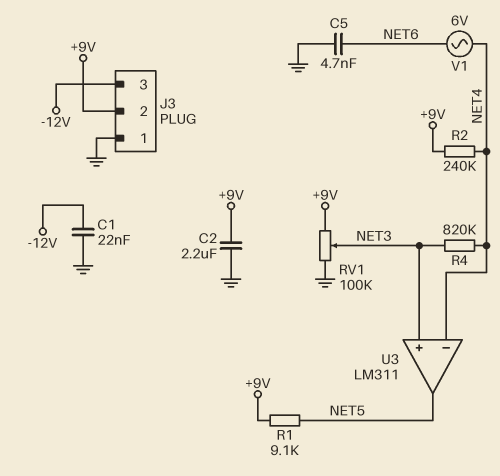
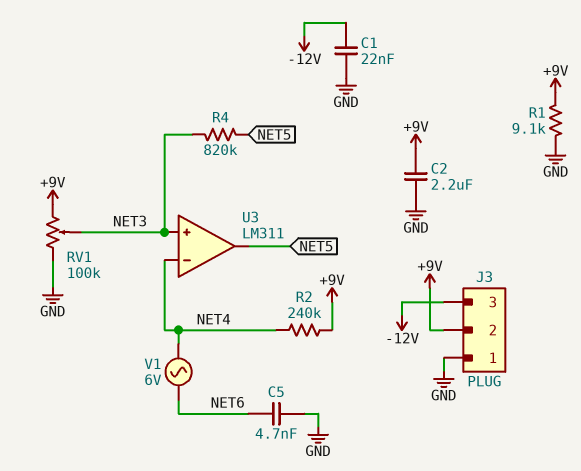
R1: 9.1k (+9V, NET5) -> 9.1k (+9V, GND)
R4: 820k (NET3, NET4) -> 820k (NET3, NET5)

